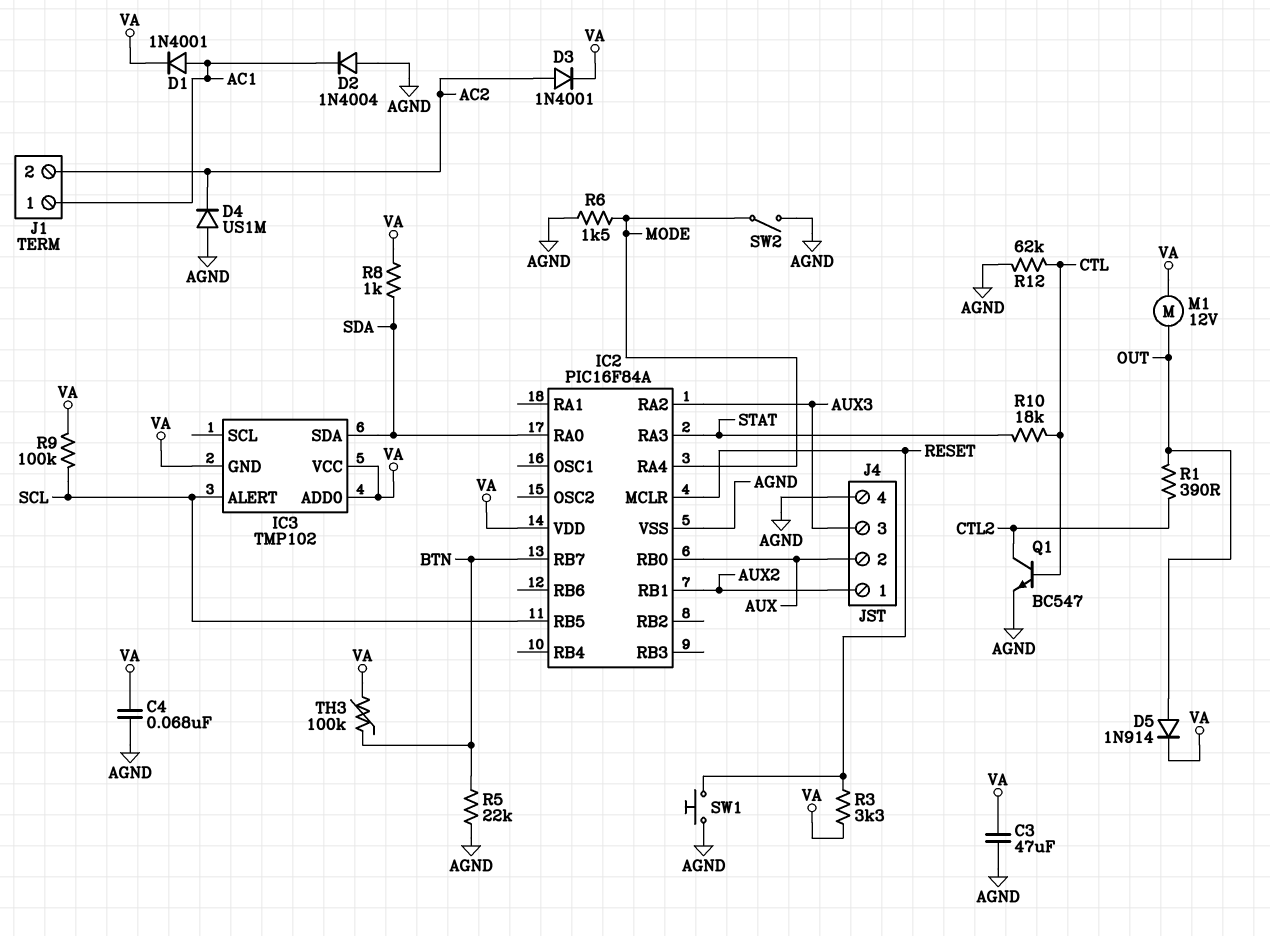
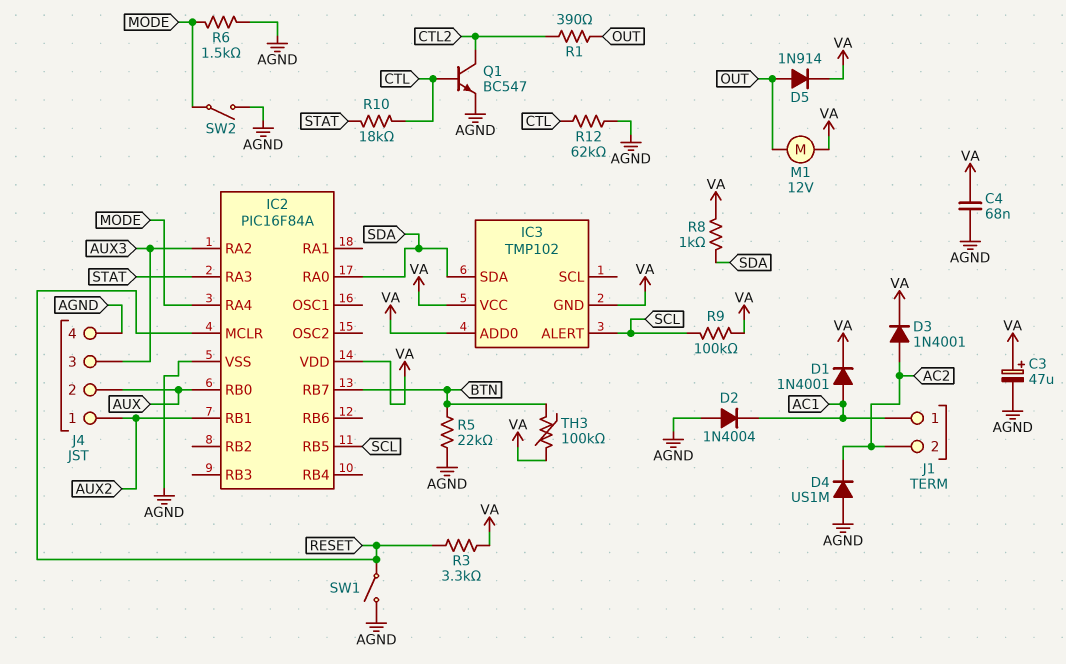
C3: 47uF (AGND, VA) -> 47uF (plus VA, minus AGND)
SW1: button (AGND, RESET) -> switch (AGND, RESET)

